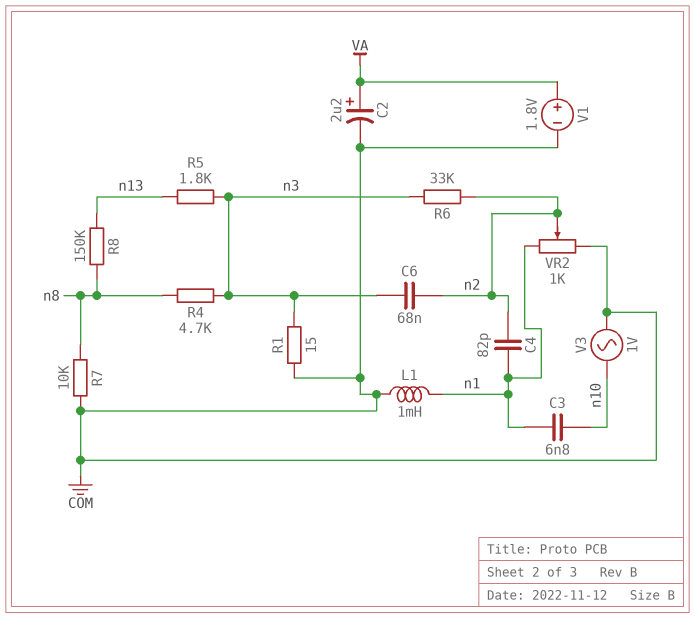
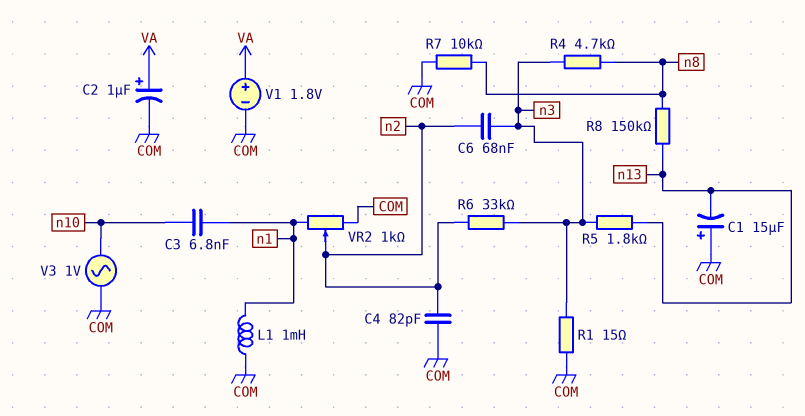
C1: none -> 15uF (plus COM, minus n13)
C2: 2.2uF (plus VA, minus COM) -> 1uF (plus VA, minus COM)
C4: 82pF (n1, n2) -> 82pF (COM, n2)

